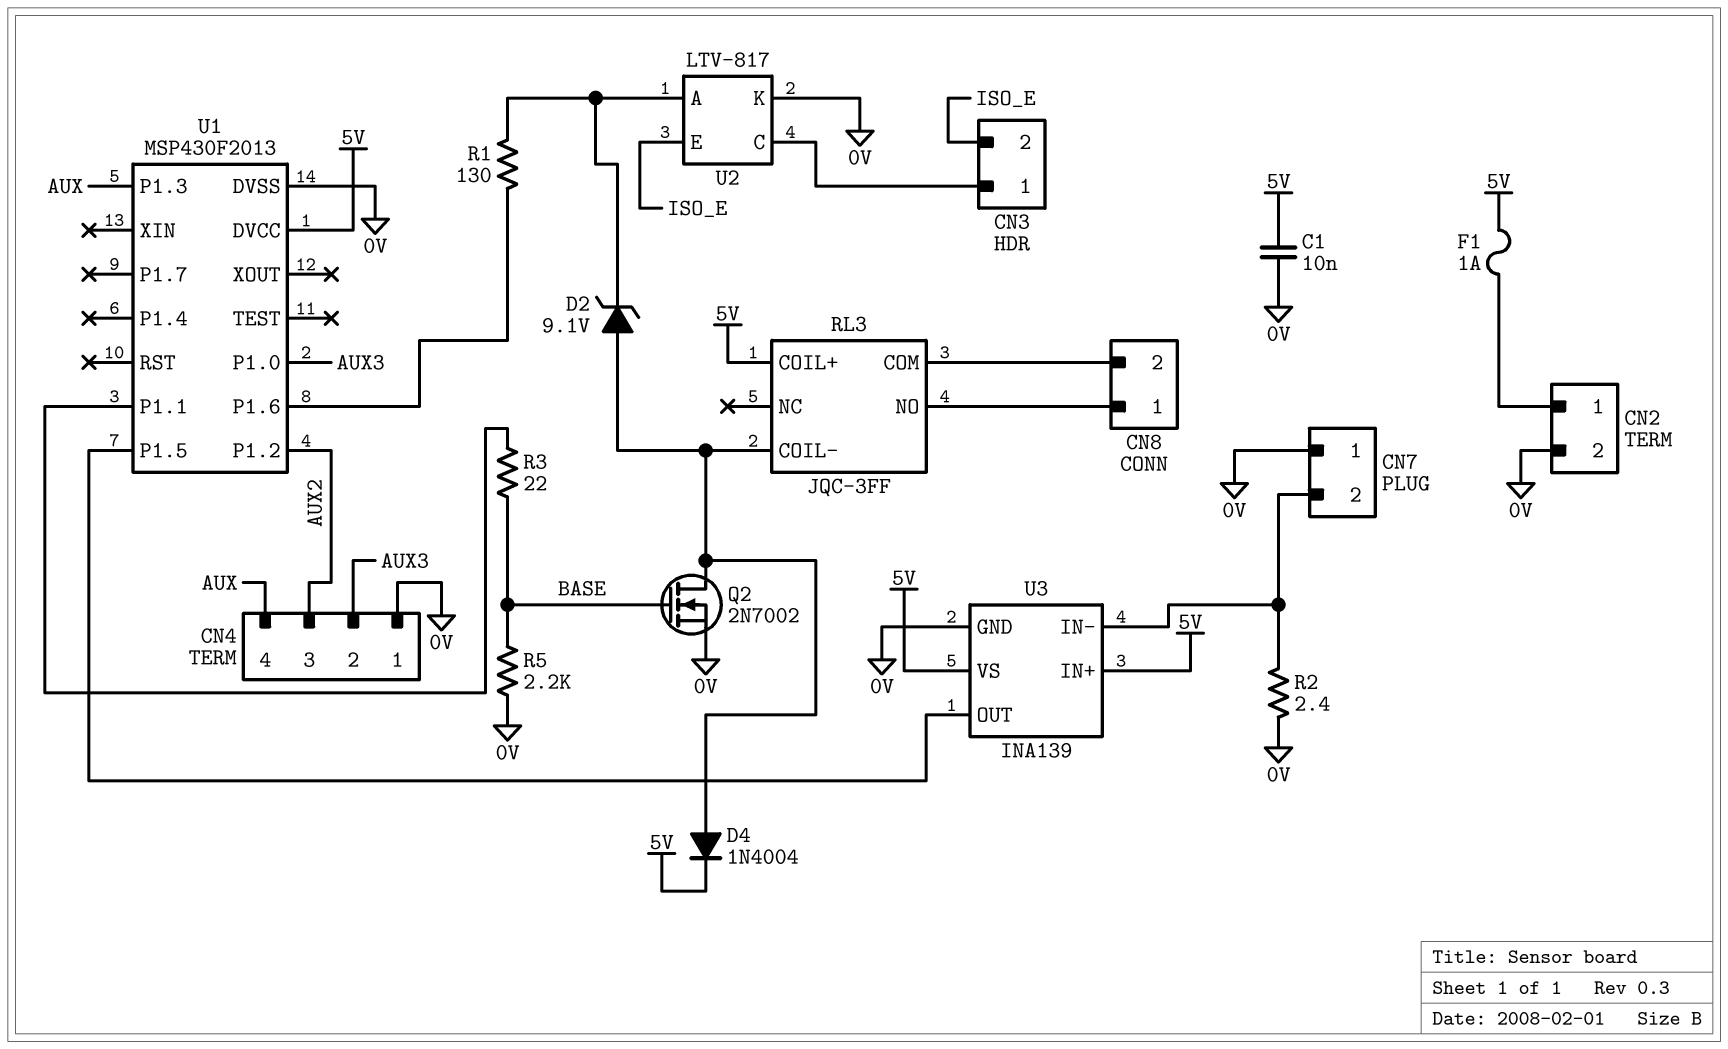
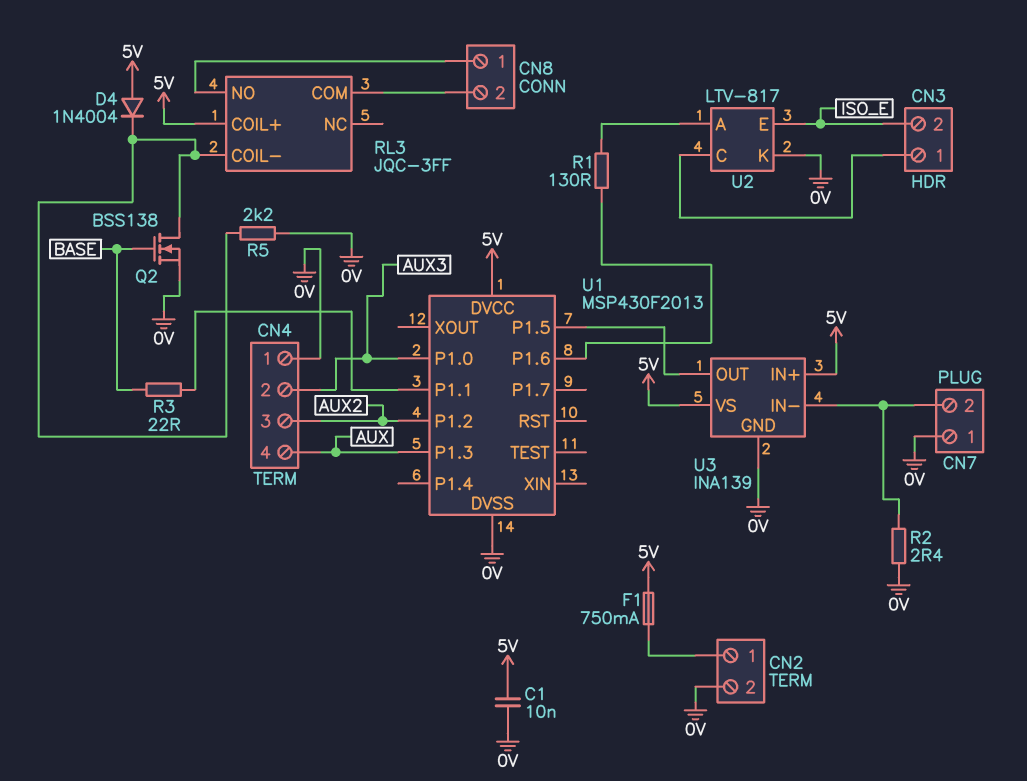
D2: zener 9.1V (A RL3/COIL-, K U2/A) -> none
D4: diode 1N4004 (A RL3/COIL-, K 5V) -> diode 1N4004 (A 5V, K RL3/COIL-)
F1: 1A (5V, CN2/1) -> 750mA (5V, CN2/1)
Q2: NMOS 2N7002 (G BASE, D RL3/COIL-, S 0V) -> NMOS BSS138 (G BASE, D RL3/COIL-, S 0V)
R5: 2.2k (0V, BASE) -> 2.2k (0V, RL3/COIL-)

